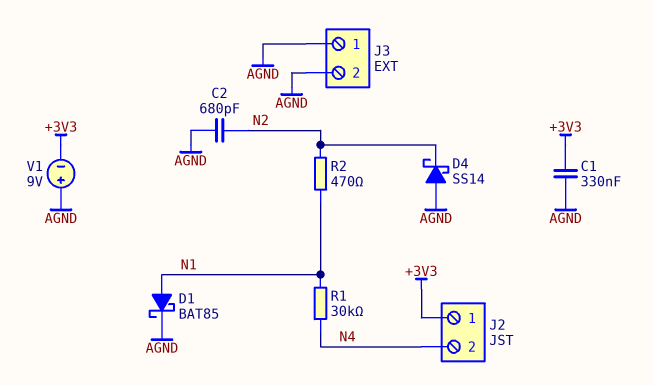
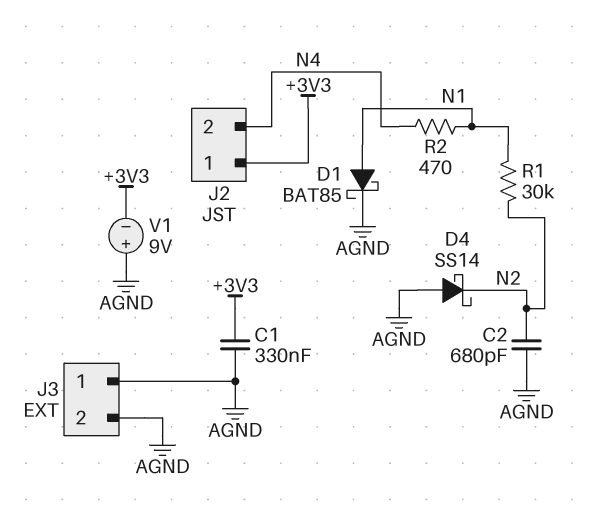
R1: 30k (N1, N4) -> 30k (N1, N2)
R2: 470 (N1, N2) -> 470 (N1, N4)

